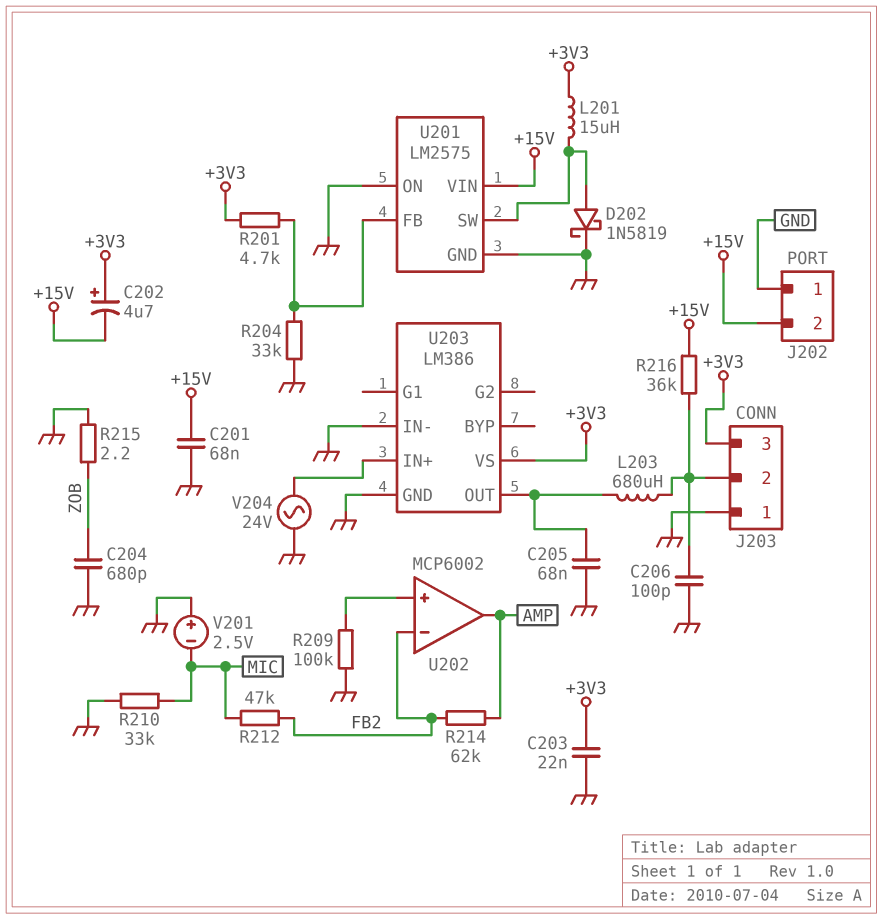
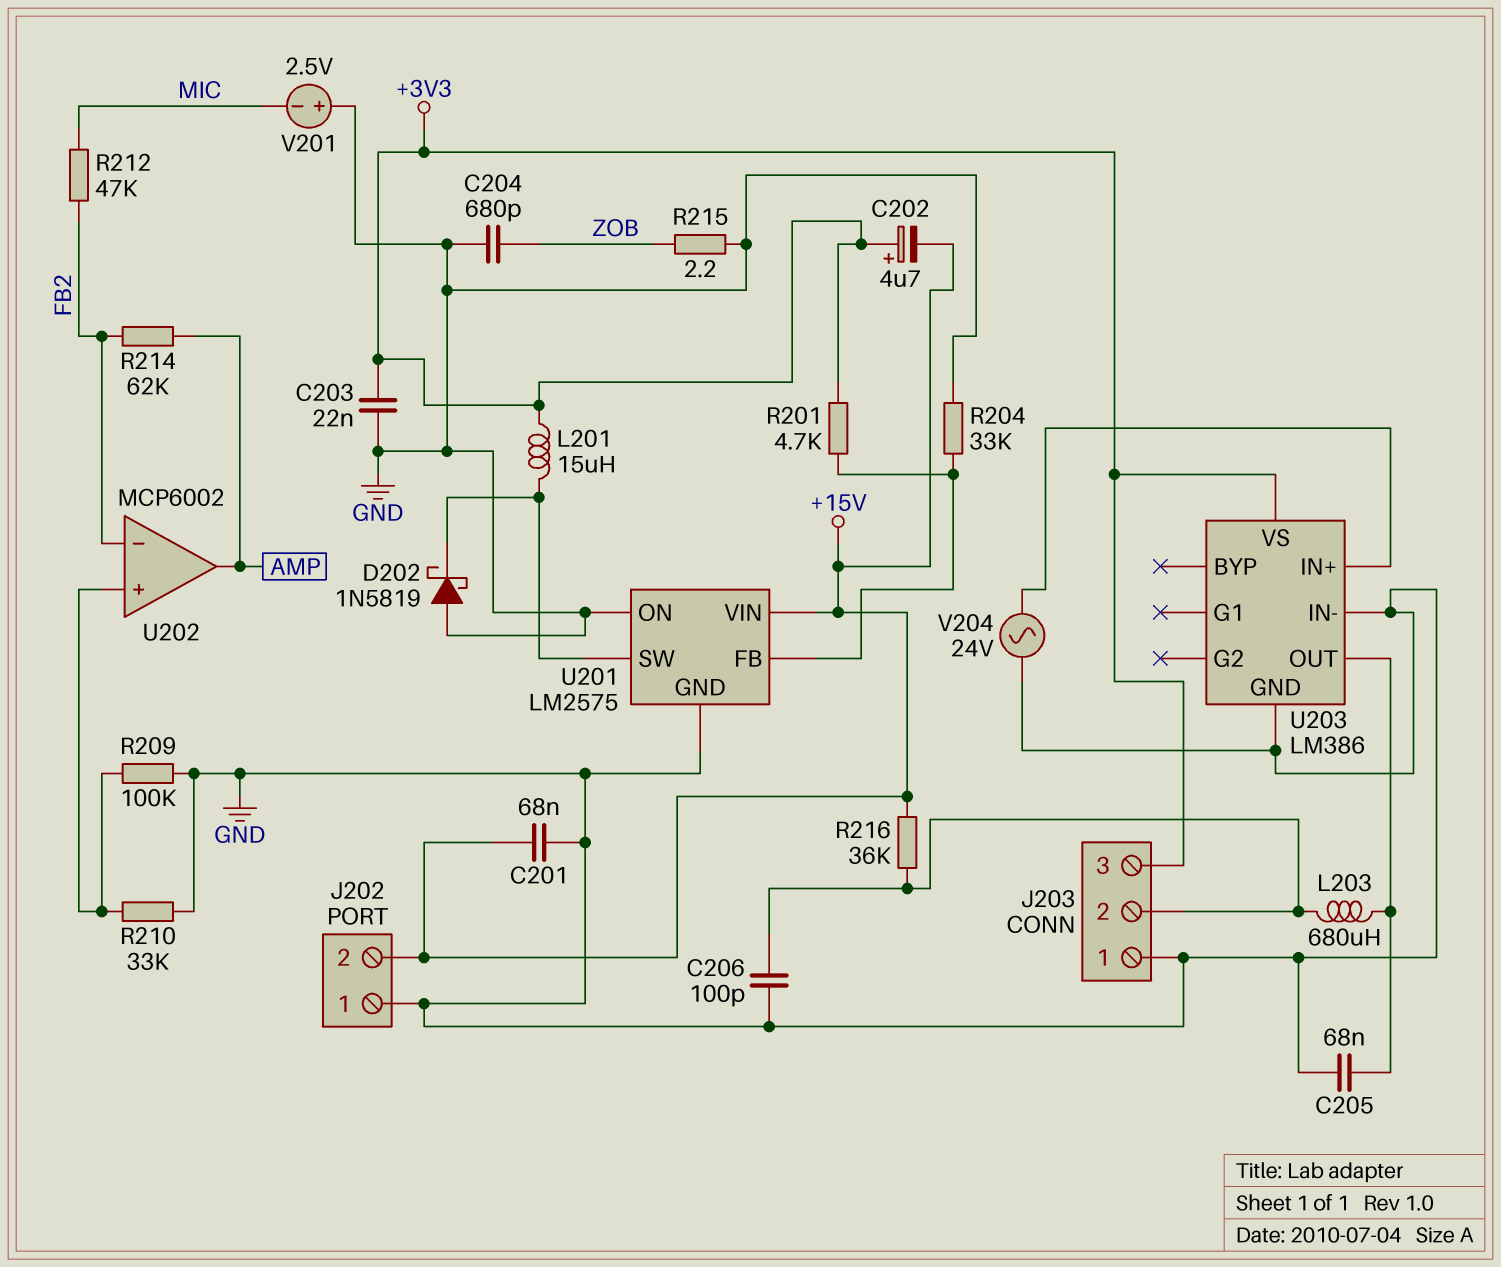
D202: schottky 1N5819 (A U201/SW, K GND) -> schottky 1N5819 (A GND, K U201/SW)
R210: 33k (GND, MIC) -> 33k (GND, U202/in+)

